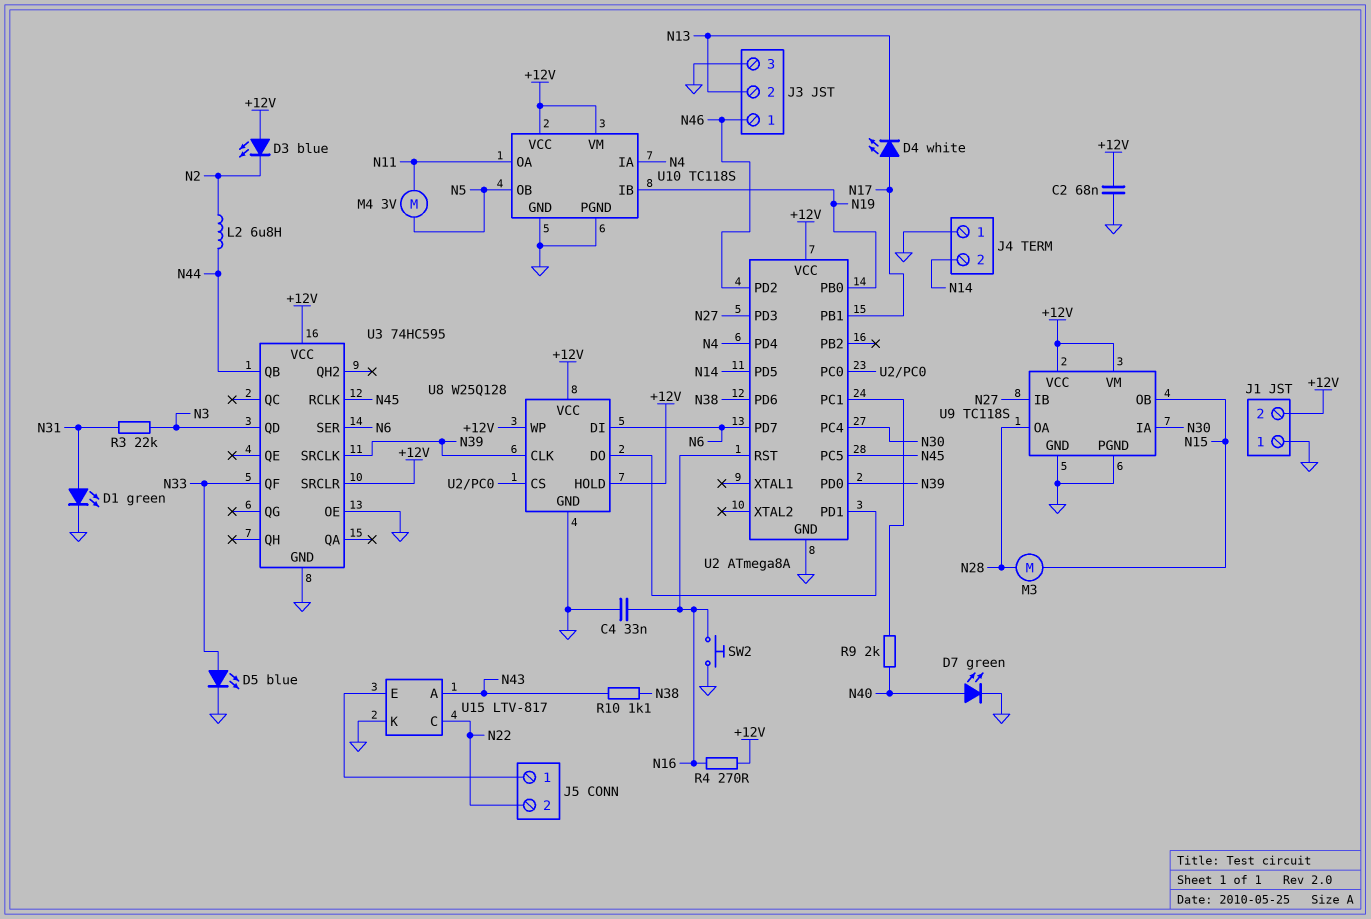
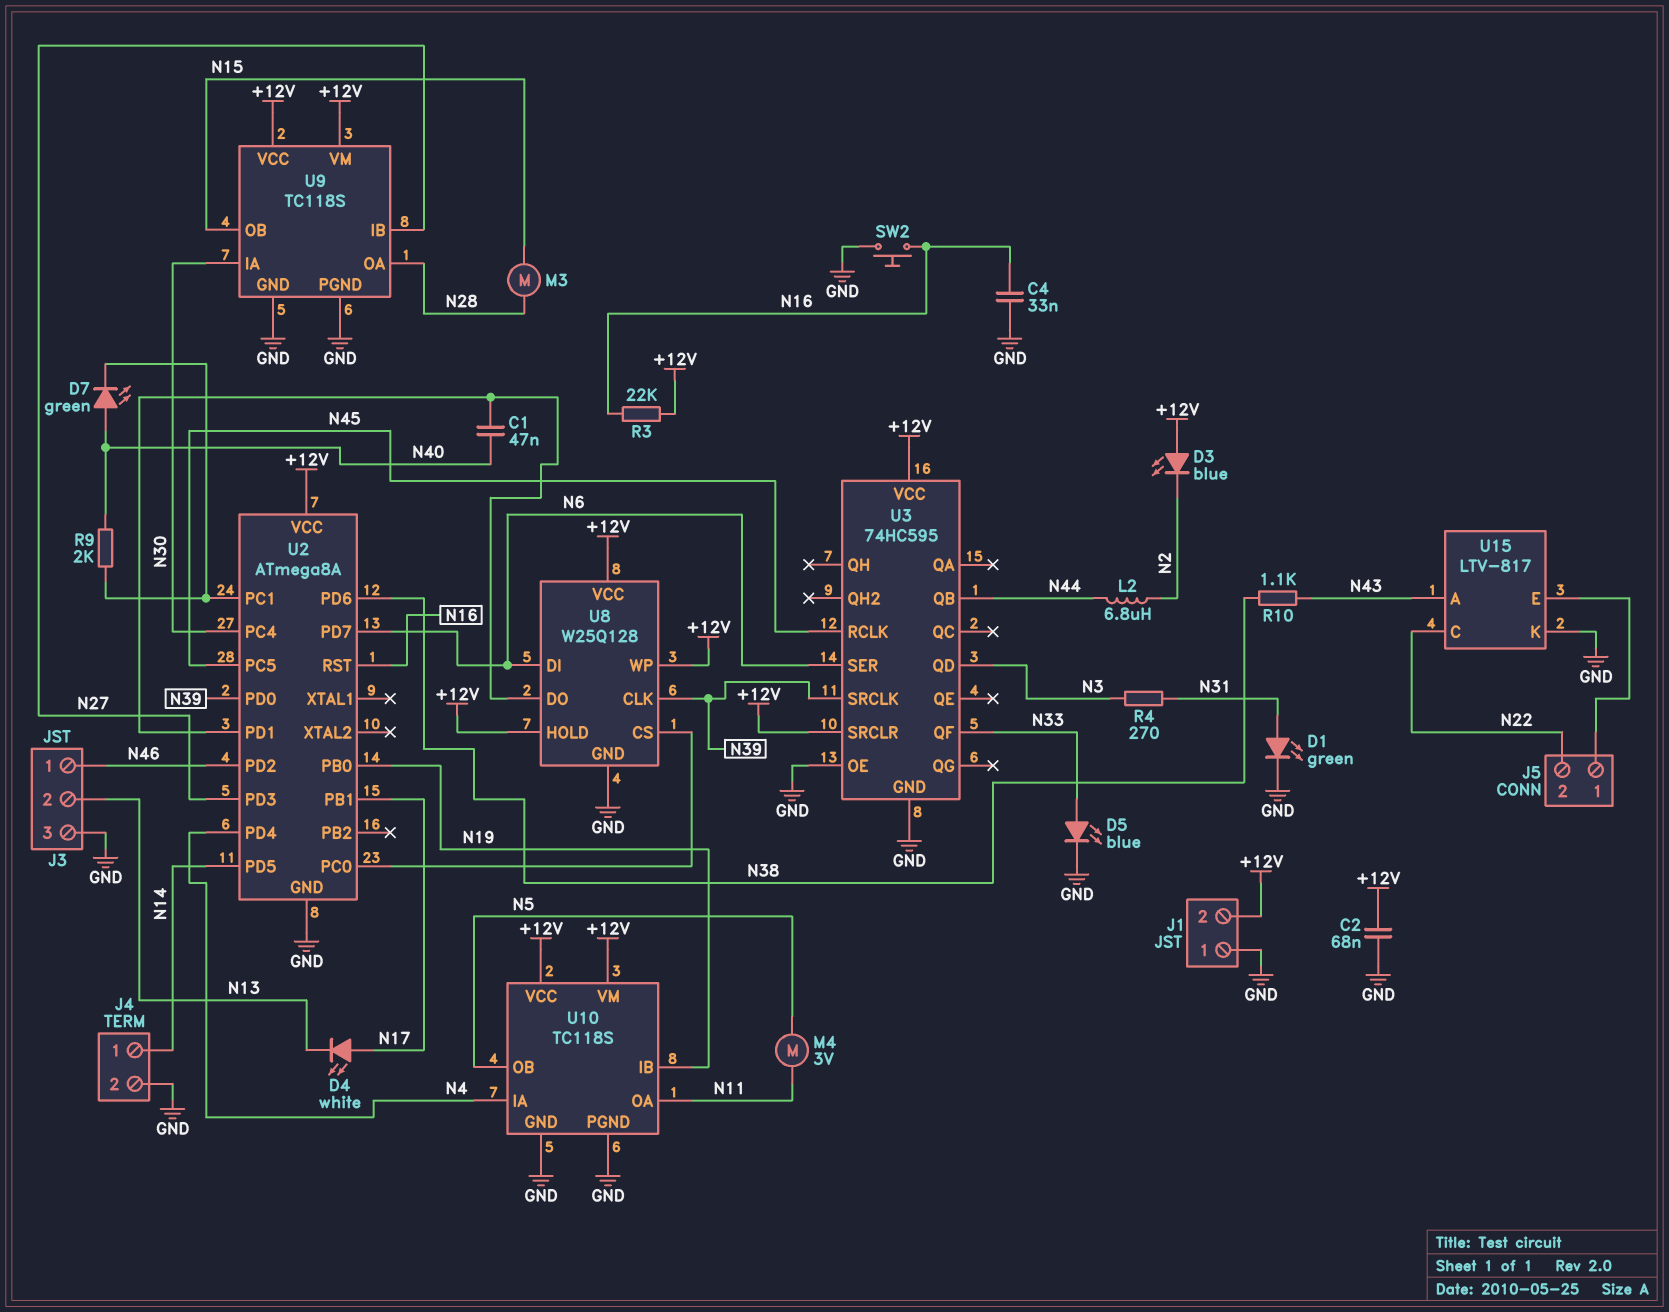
C1: none -> 47nF (N40, U2/PD1)
D7: LED green (A N40, K GND) -> LED green (A N40, K U2/PC1)
J4 pin 1: GND -> N14
J4 pin 2: N14 -> GND
R3: 22k (N3, N31) -> 22k (+12V, N16)
R4: 270 (+12V, N16) -> 270 (N3, N31)

